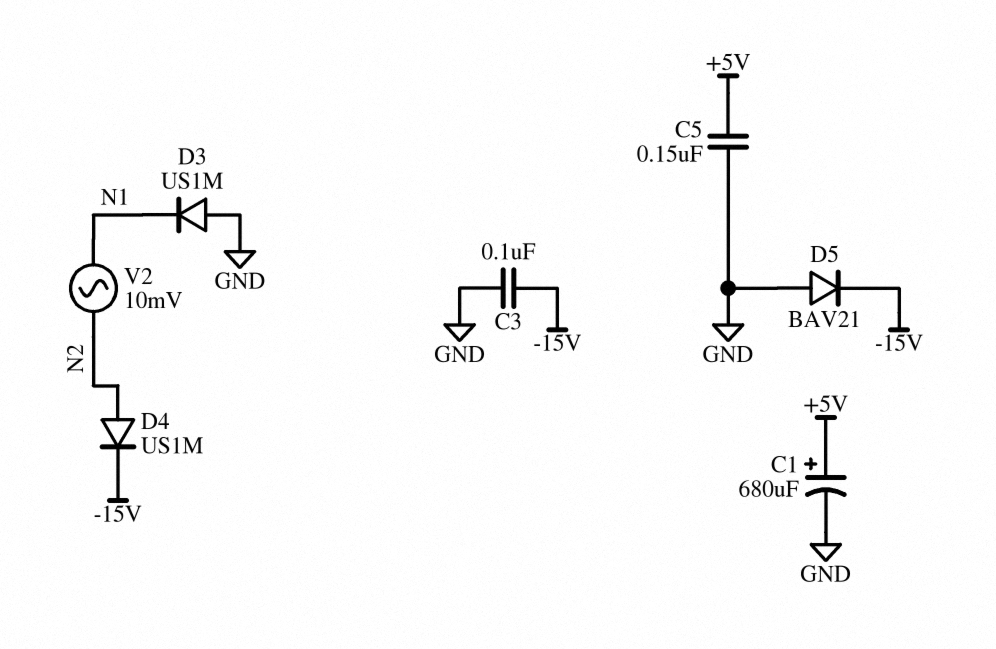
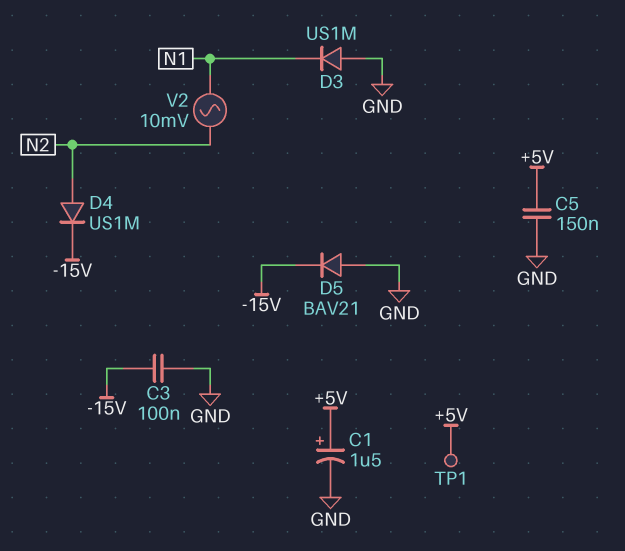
C1: 680uF (plus +5V, minus GND) -> 1.5uF (plus +5V, minus GND)
TP1: none -> test point (+5V)

